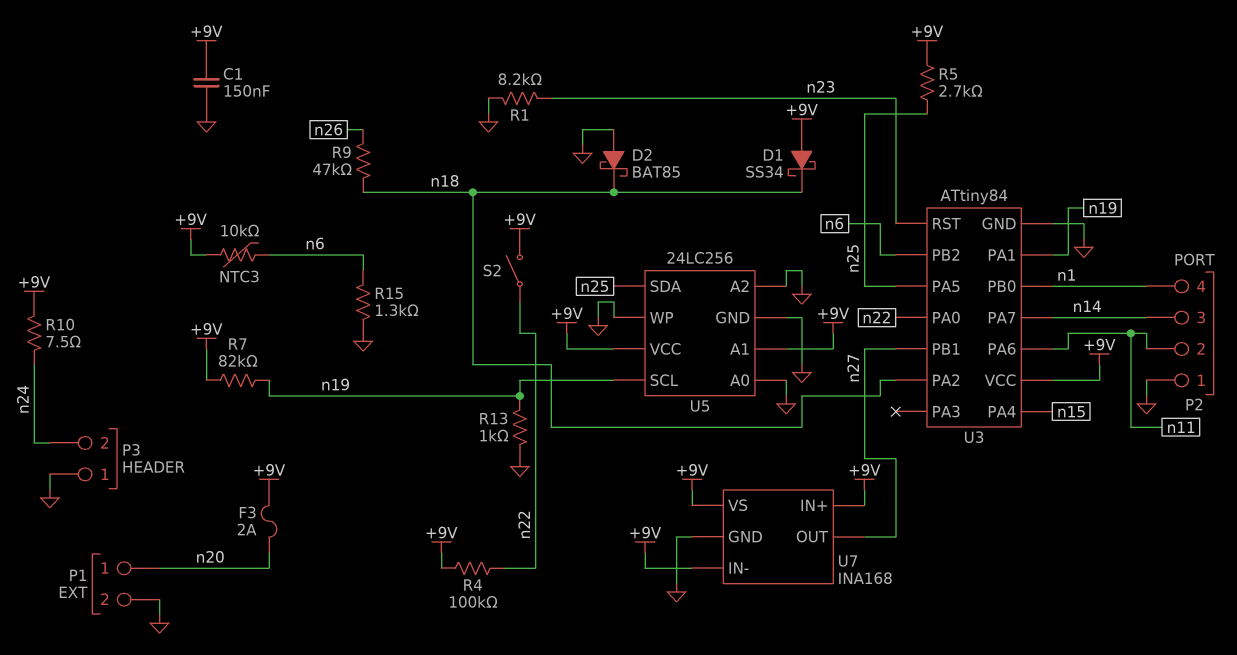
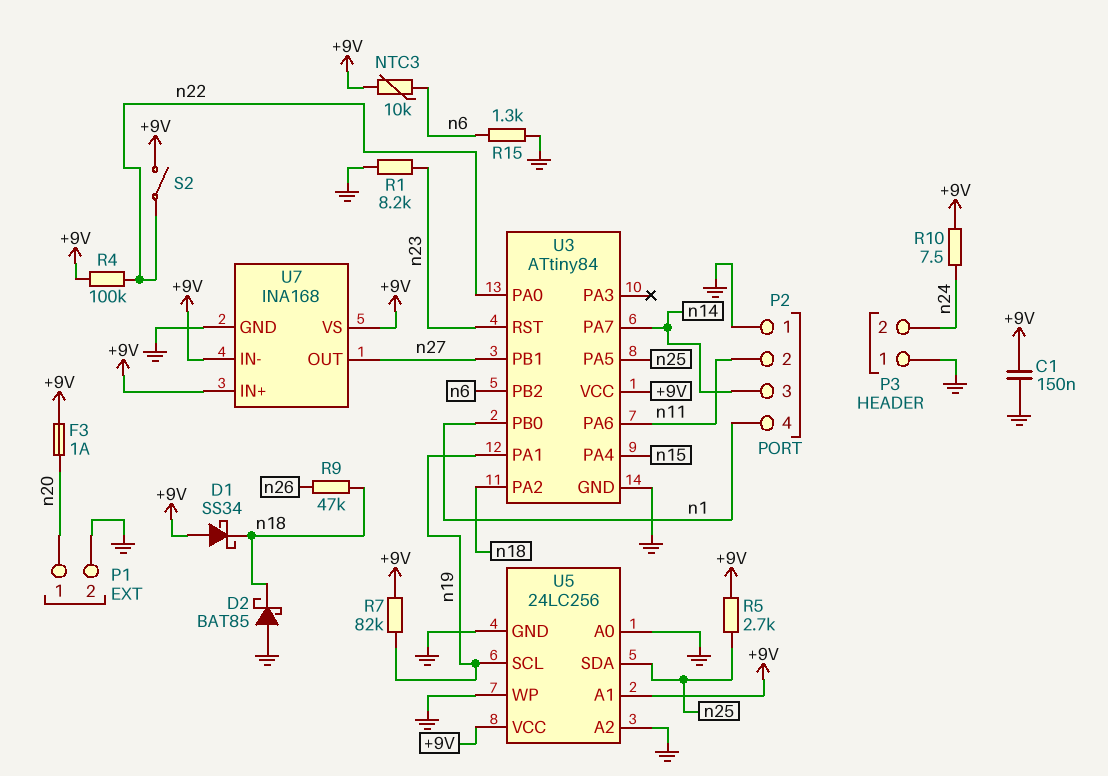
F3: 2A (+9V, n20) -> 1A (+9V, n20)
R13: 1k (GND, n19) -> none

